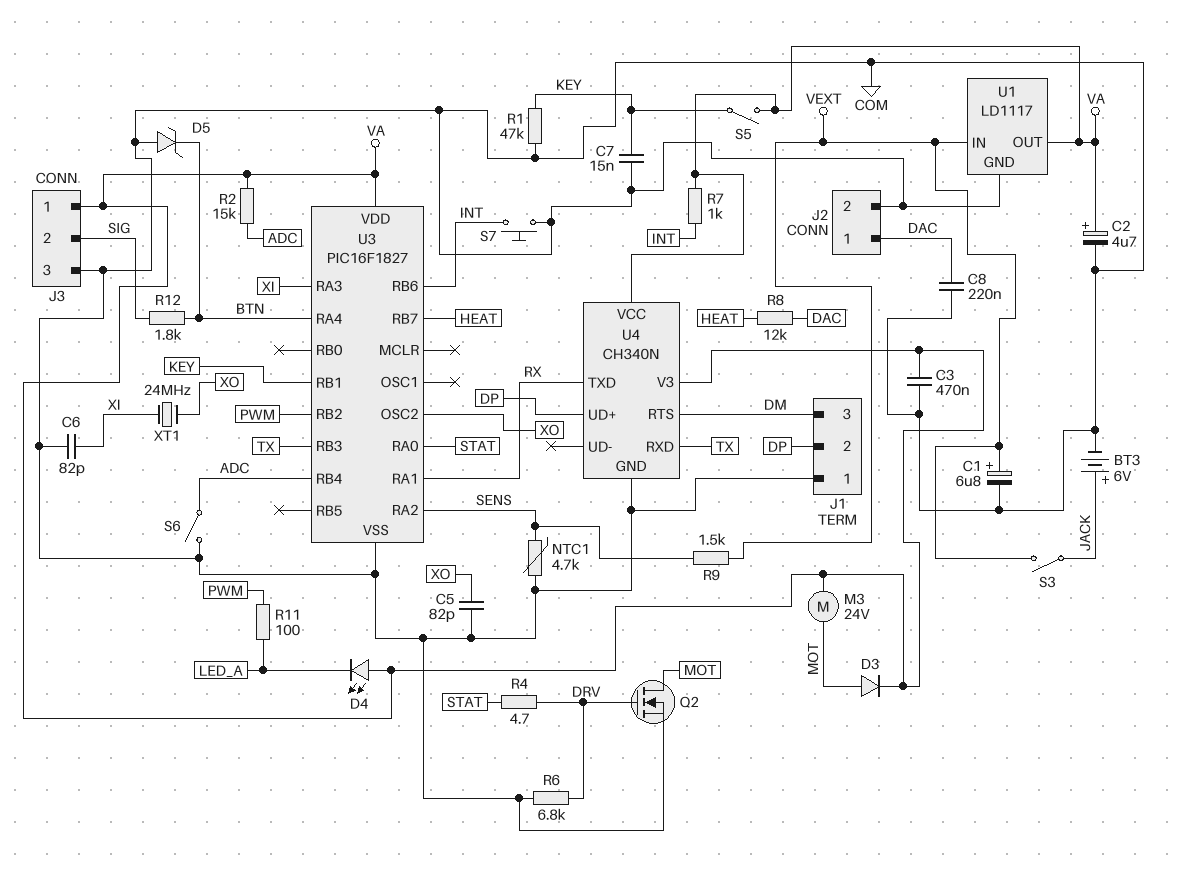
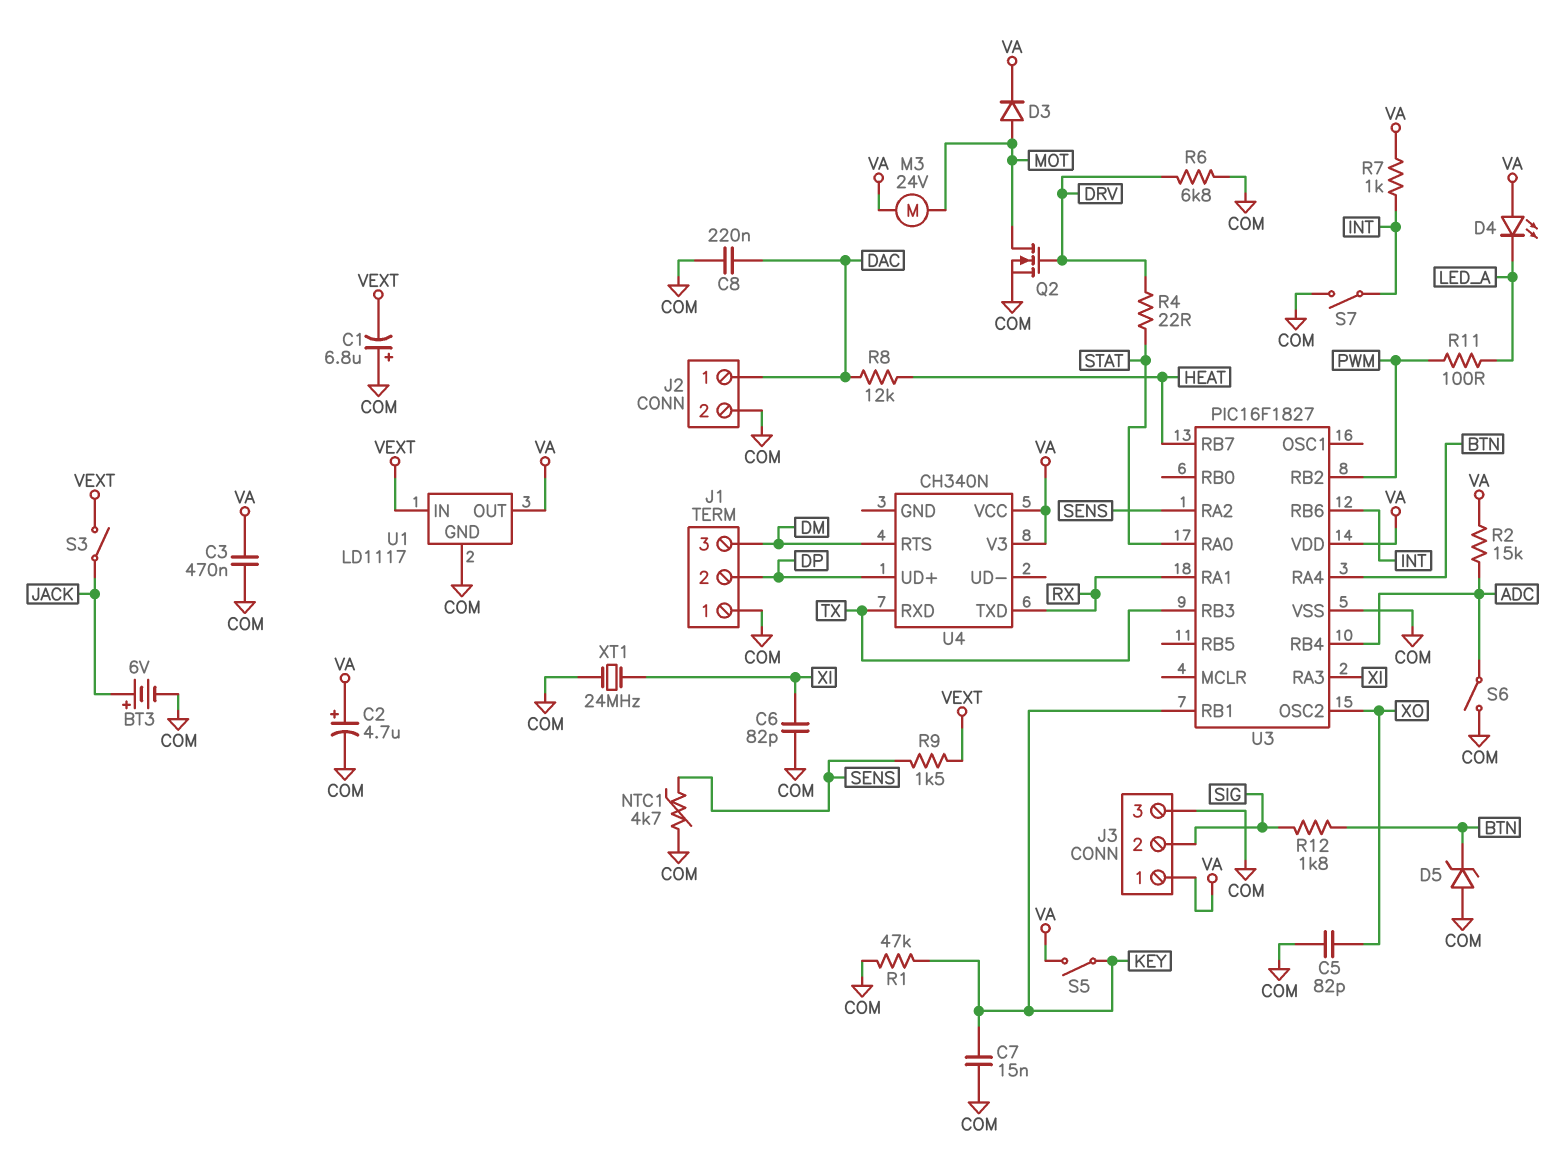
C1: 6.8uF (plus VEXT, minus COM) -> 6.8uF (plus COM, minus VEXT)
R4: 4.7 (DRV, STAT) -> 22 (DRV, STAT)
S7: button (COM, INT) -> switch (COM, INT)
U4 pin GND: COM -> none
XT1: 24MHz (XI, XO) -> 24MHz (COM, XI)

